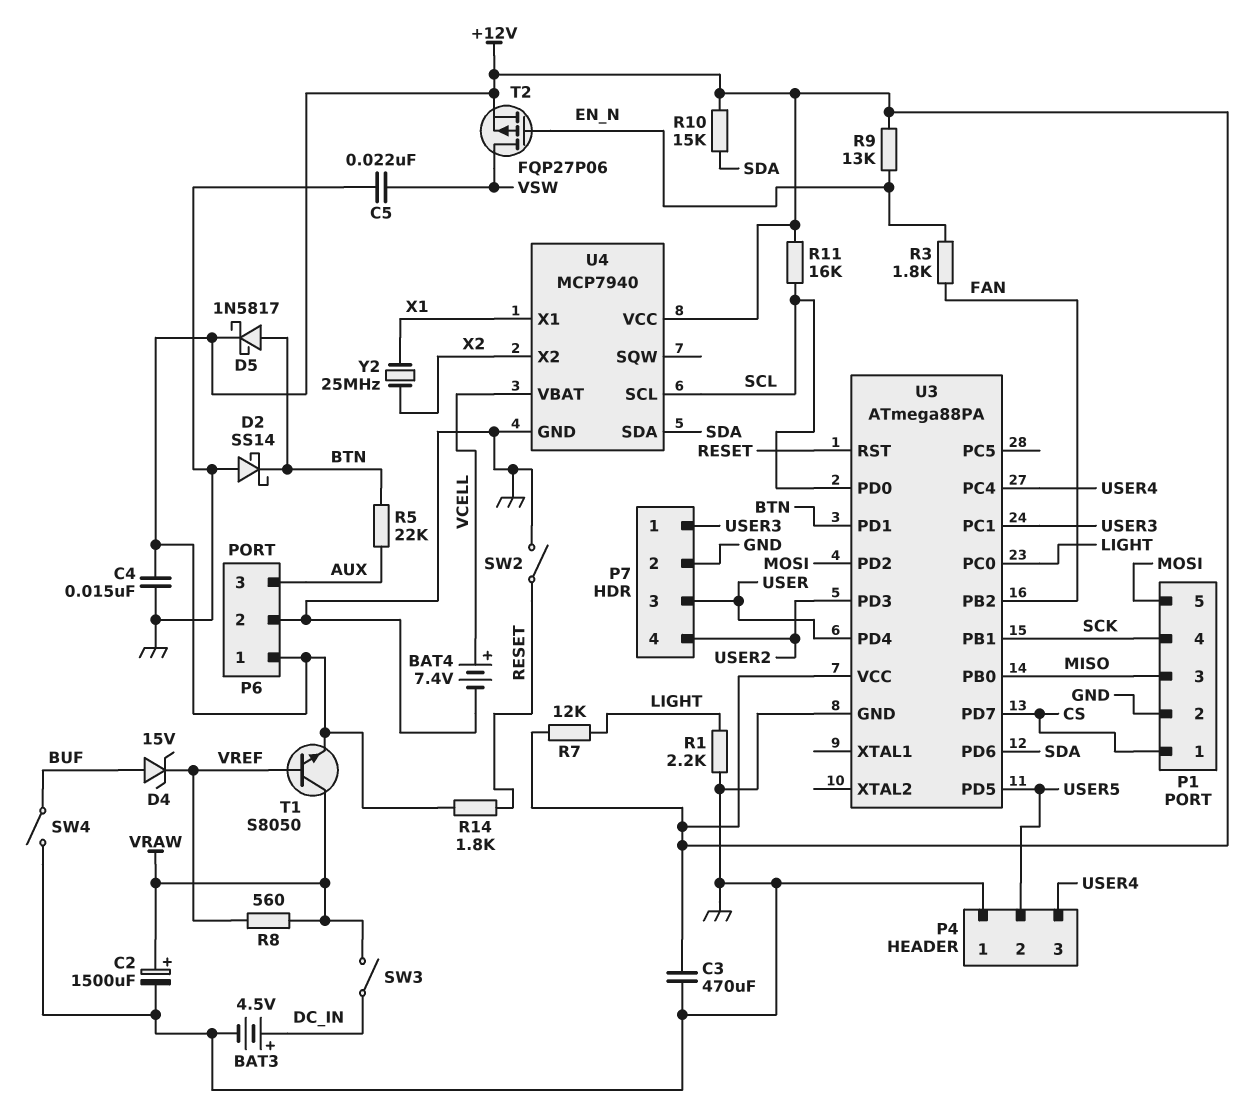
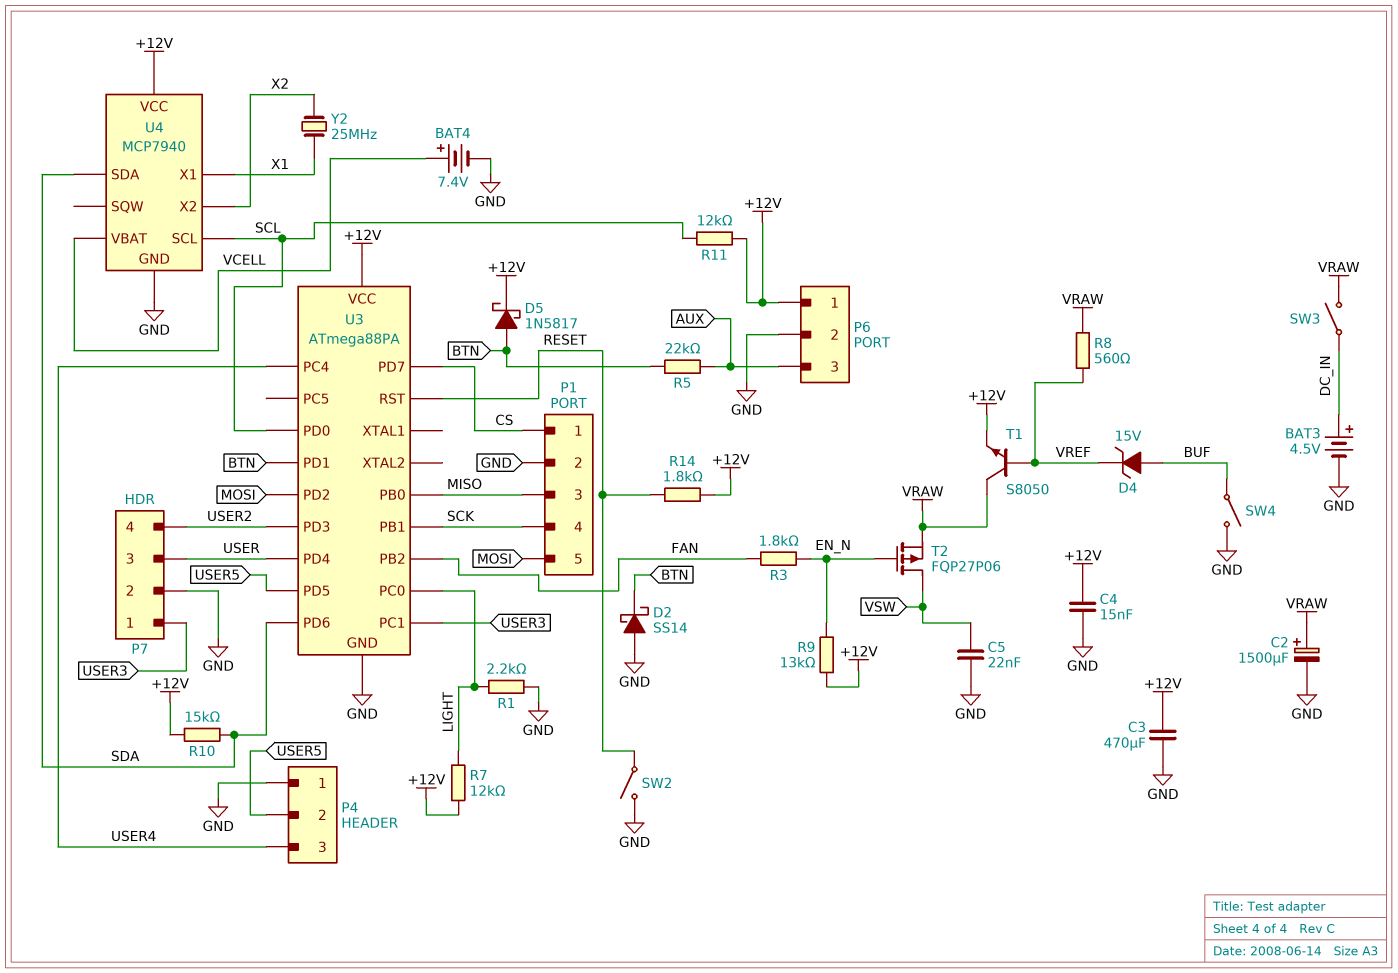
R11: 16k (+12V, SCL) -> 12k (+12V, SCL)
T2: PMOS FQP27P06 (G EN_N, D VSW, S +12V) -> PMOS FQP27P06 (G EN_N, D VSW, S VRAW)

